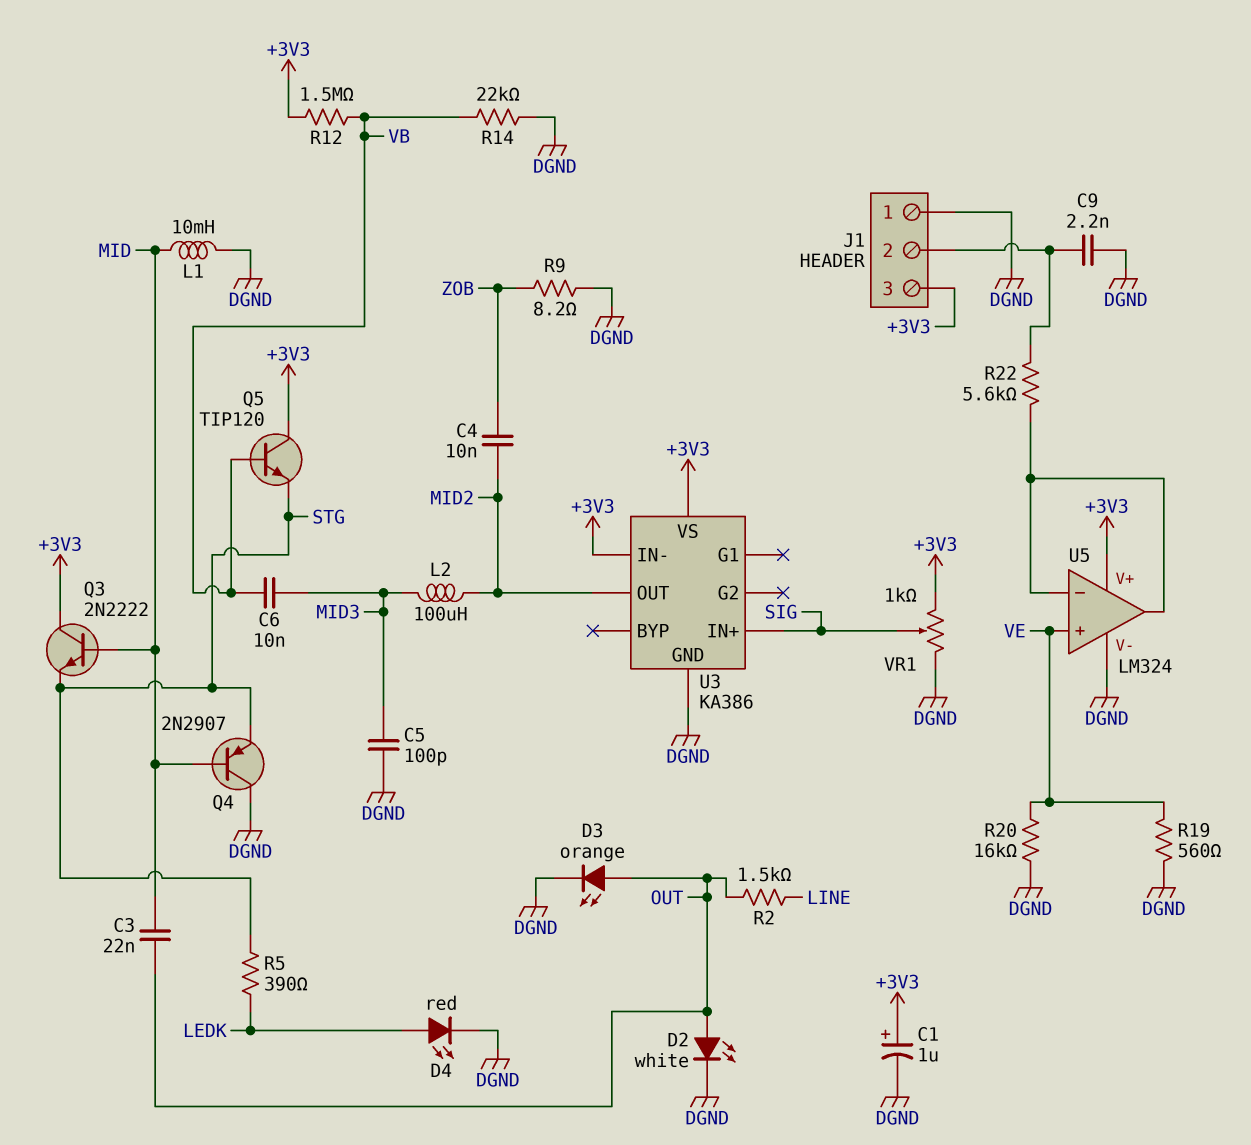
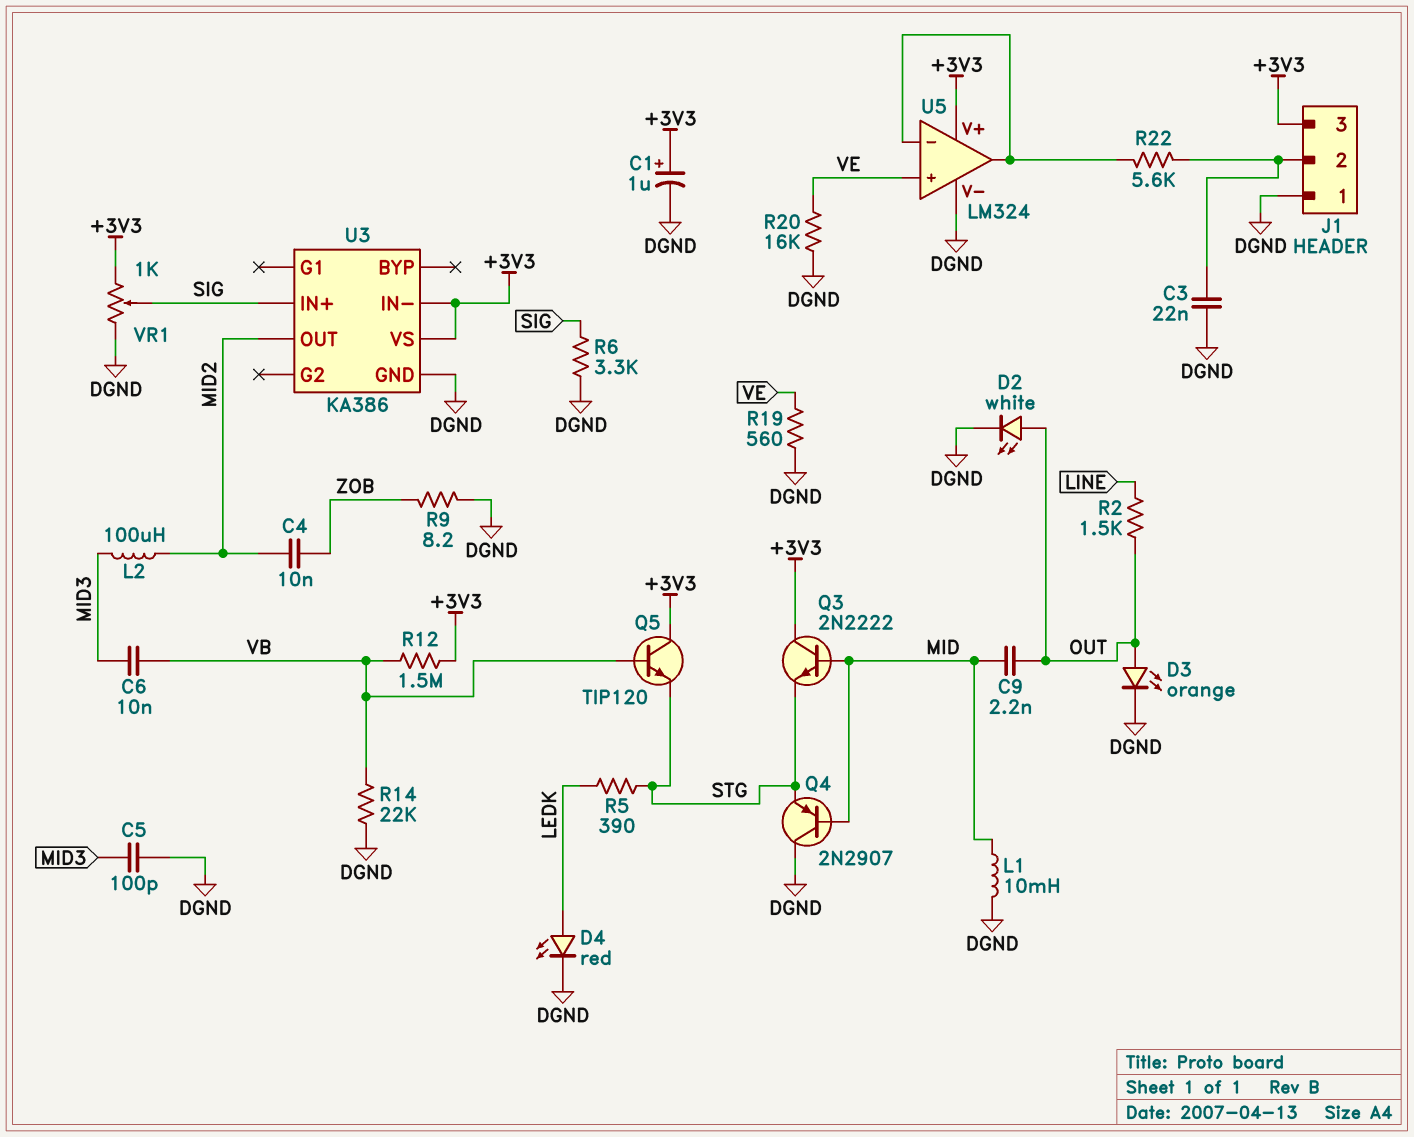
C3: 22nF (MID, OUT) -> 22nF (DGND, J1/2)
C9: 2.2nF (DGND, J1/2) -> 2.2nF (MID, OUT)
R6: none -> 3.3k (DGND, SIG)

